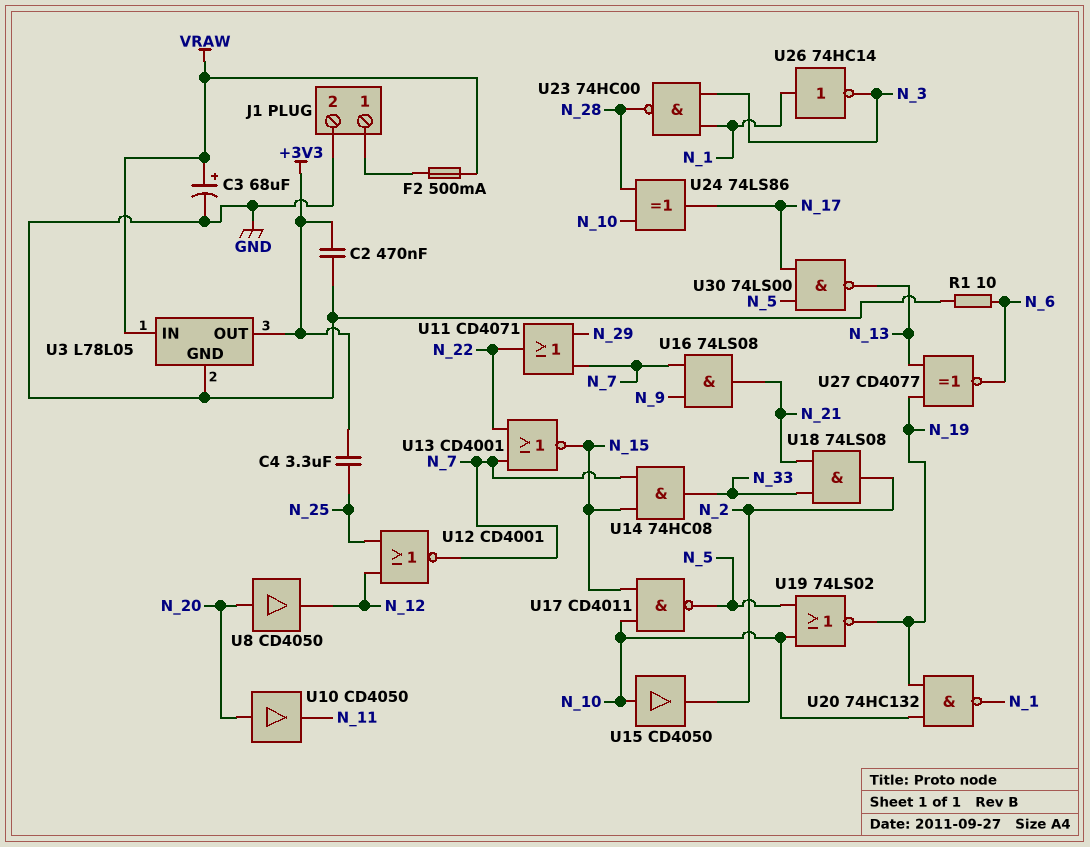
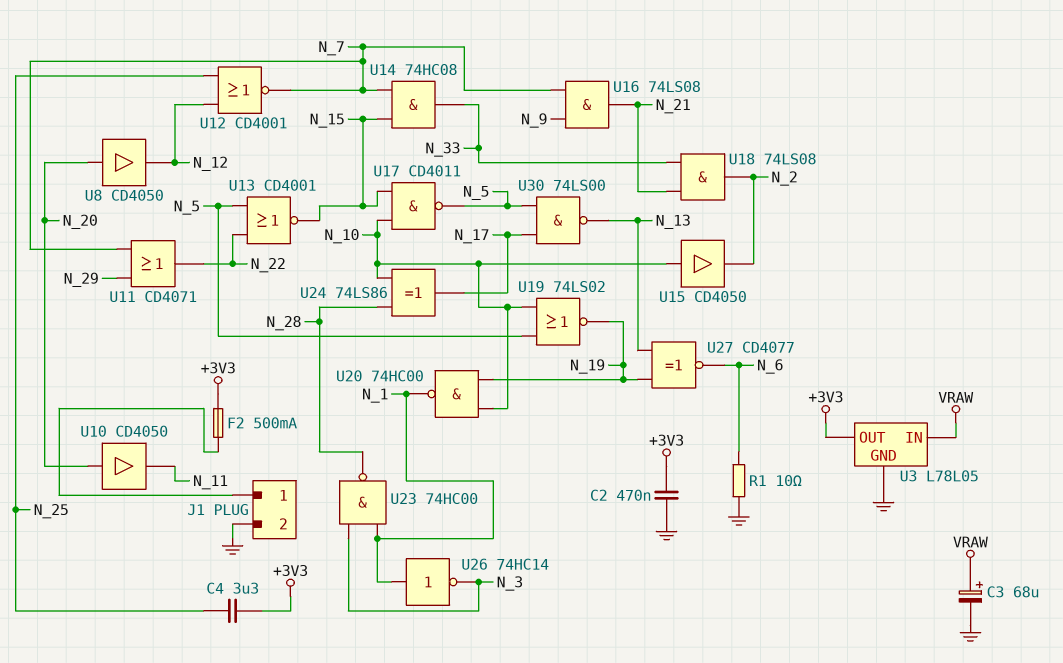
F2: 500mA (J1/1, VRAW) -> 500mA (+3V3, J1/1)
U13: NOR CD4001 (in N_7, in N_22, out N_15) -> NOR CD4001 (in N_5, in N_22, out N_15)
U20: NAND 74HC132 (in N_10, in N_19, out N_1) -> NAND 74HC00 (in N_10, in N_19, out N_1)

